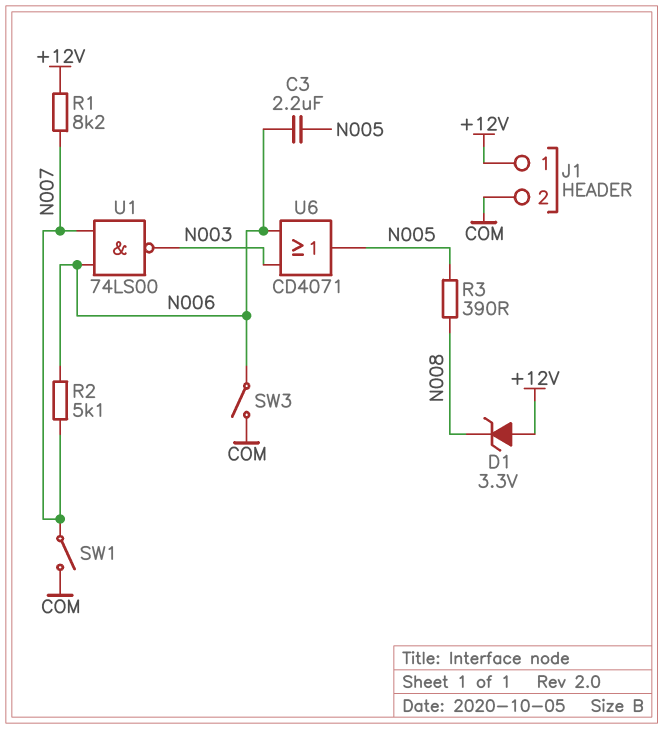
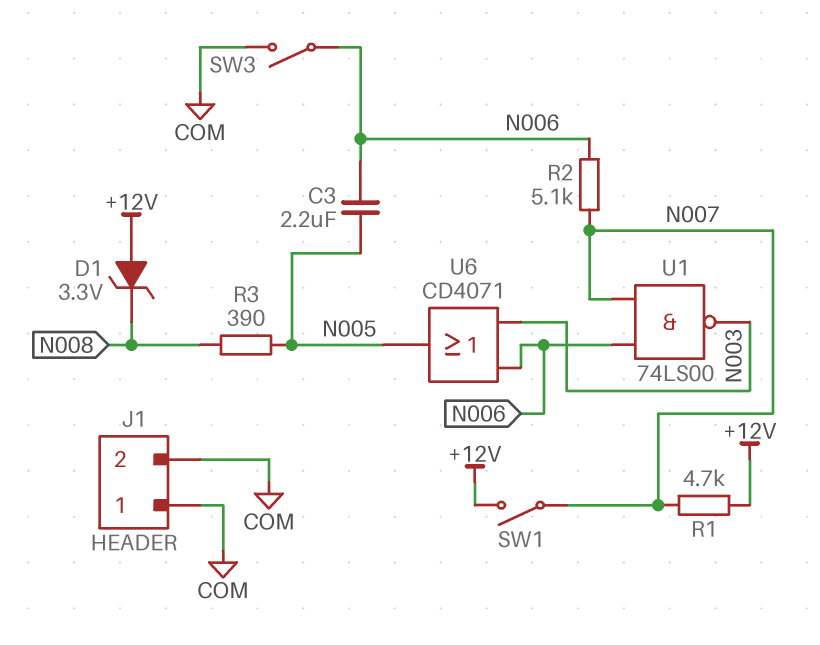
J1 pin 1: +12V -> COM
R1: 8.2k (+12V, N007) -> 4.7k (+12V, N007)
SW1: switch (COM, N007) -> switch (+12V, N007)

